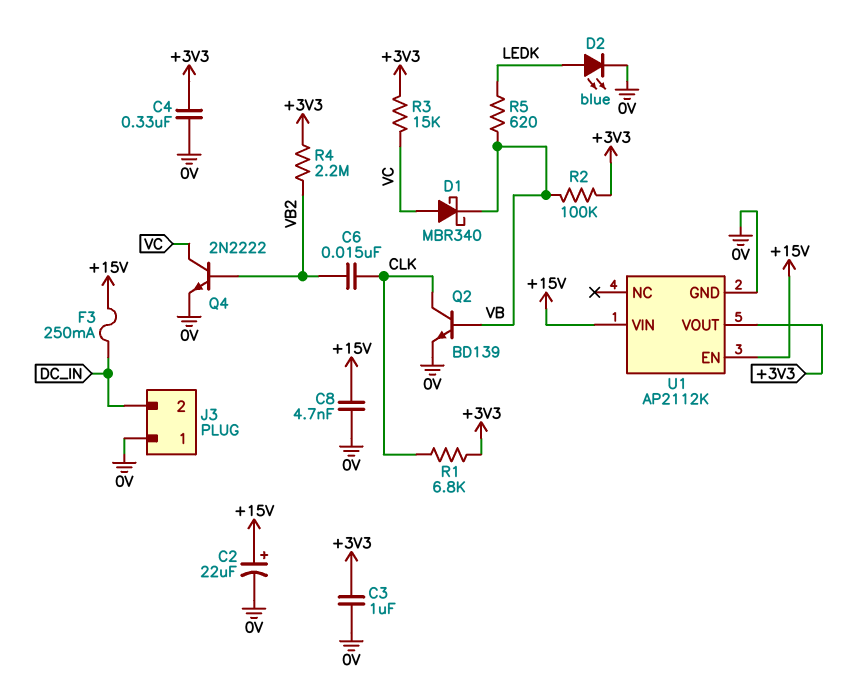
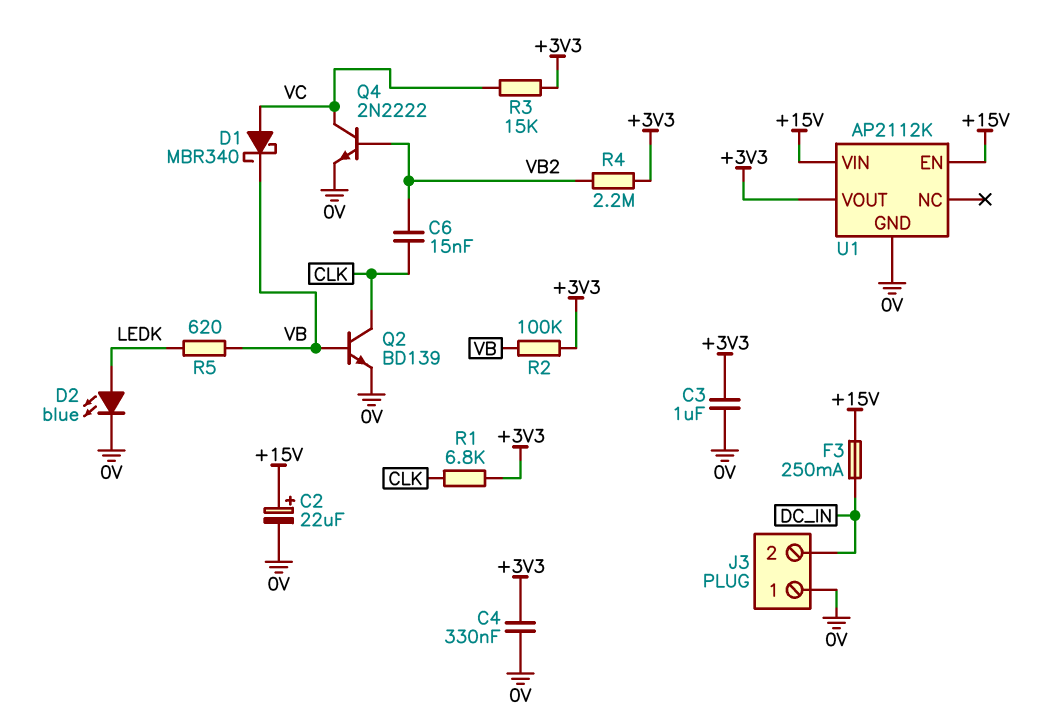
C8: 4.7nF (+15V, 0V) -> none

